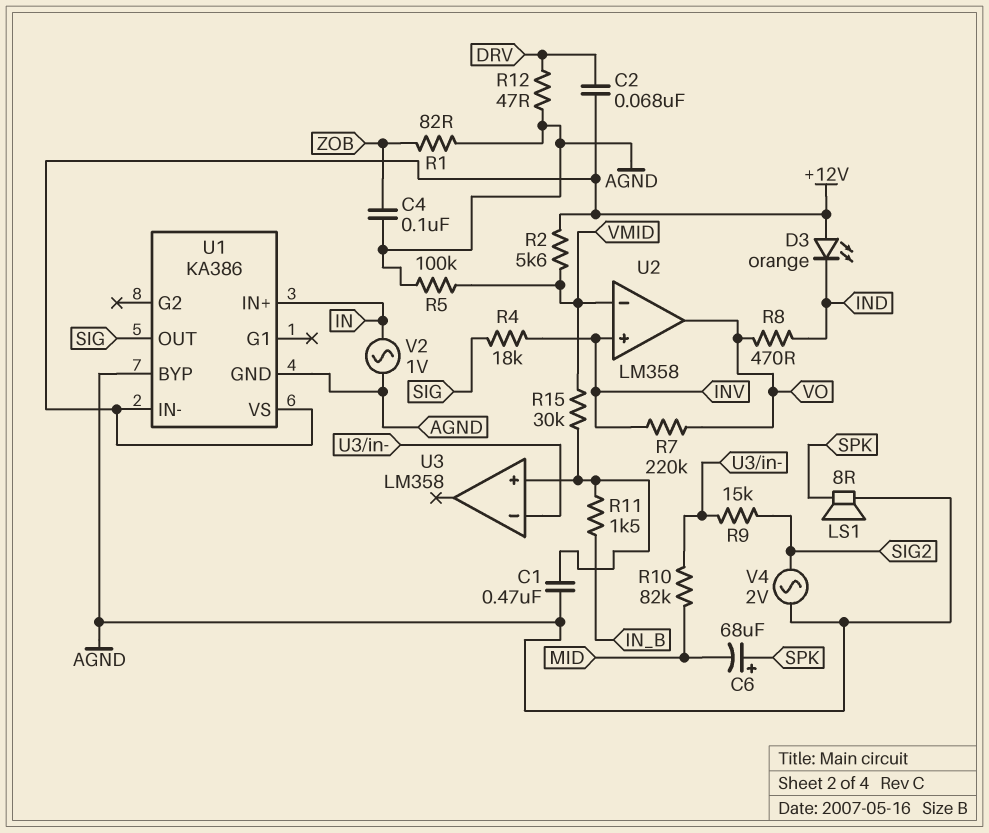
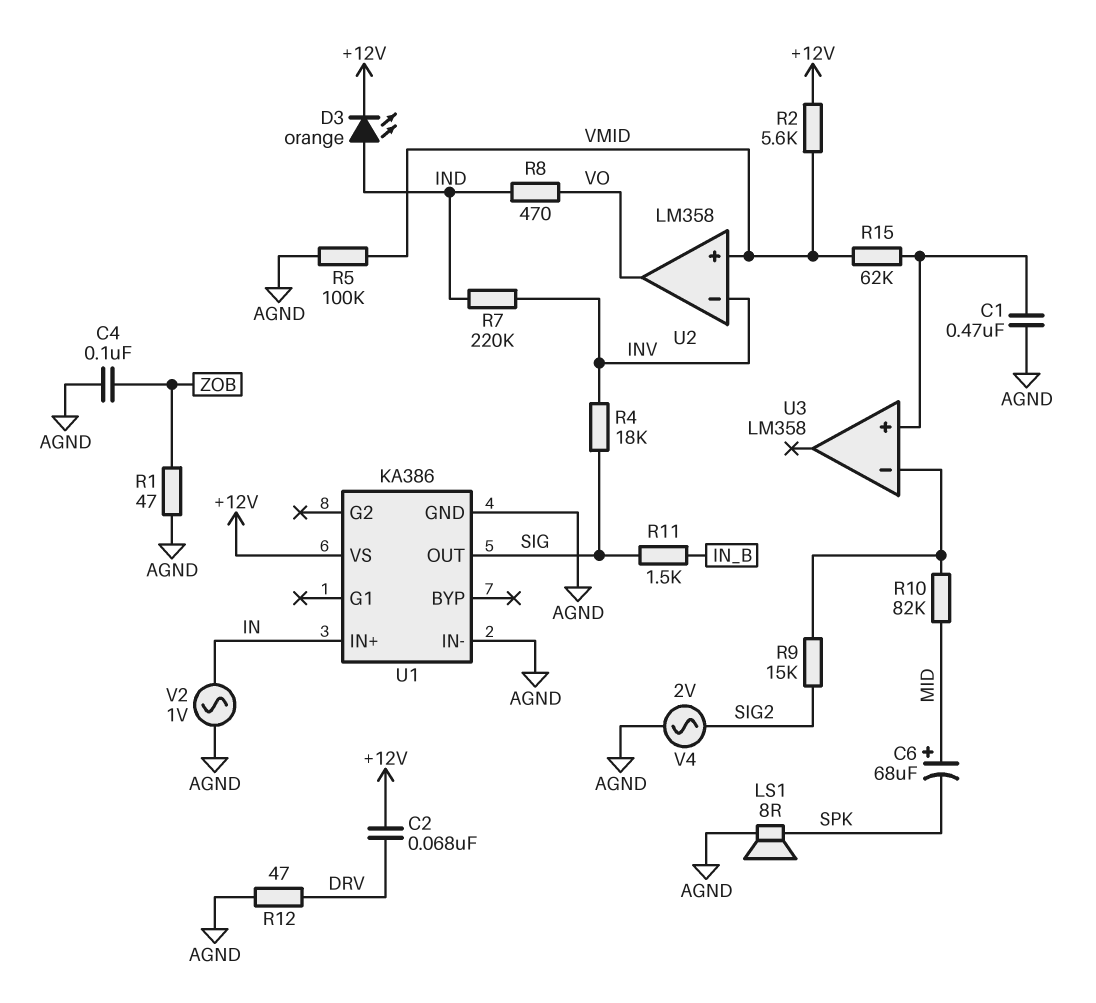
C6: 68uF (plus SPK, minus MID) -> 68uF (plus MID, minus SPK)
D3: LED orange (A +12V, K IND) -> LED orange (A IND, K +12V)
R1: 82 (AGND, ZOB) -> 47 (AGND, ZOB)
R7: 220k (INV, VO) -> 220k (IND, INV)
R11: 1.5k (IN_B, U3/in+) -> 1.5k (IN_B, SIG)
R15: 30k (U3/in+, VMID) -> 62k (U3/in+, VMID)
U1 pin BYP: AGND -> none
U1 pin IN-: +12V -> AGND
U2 pin in+: INV -> VMID
U2 pin in-: VMID -> INV

